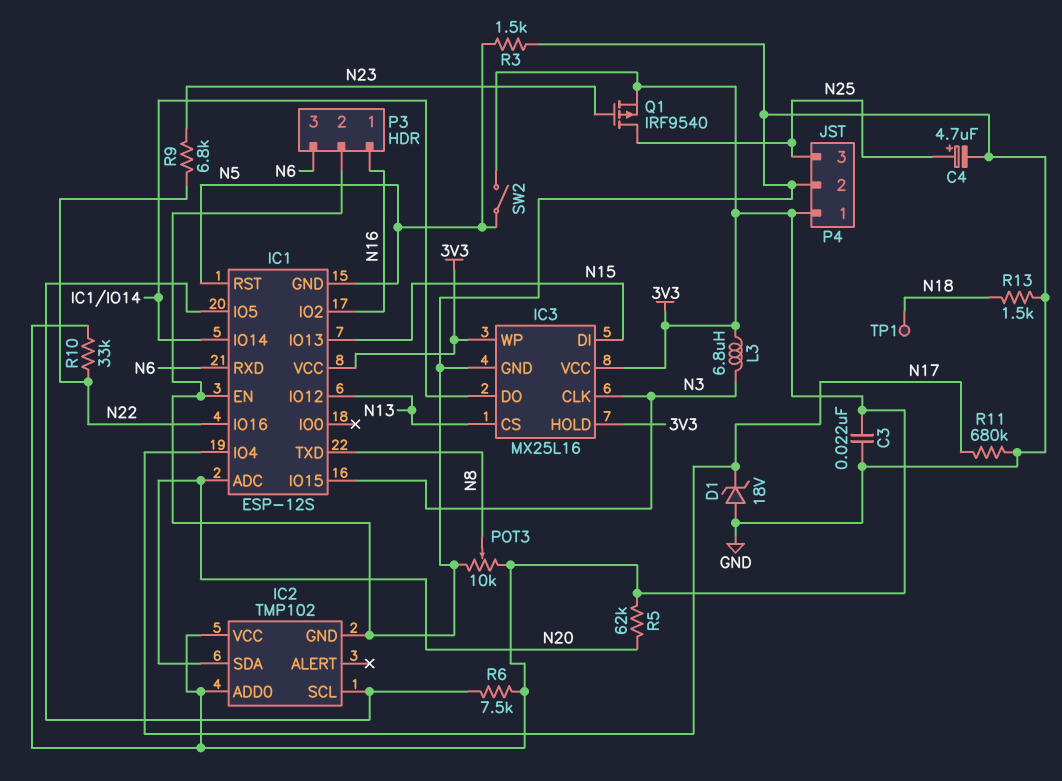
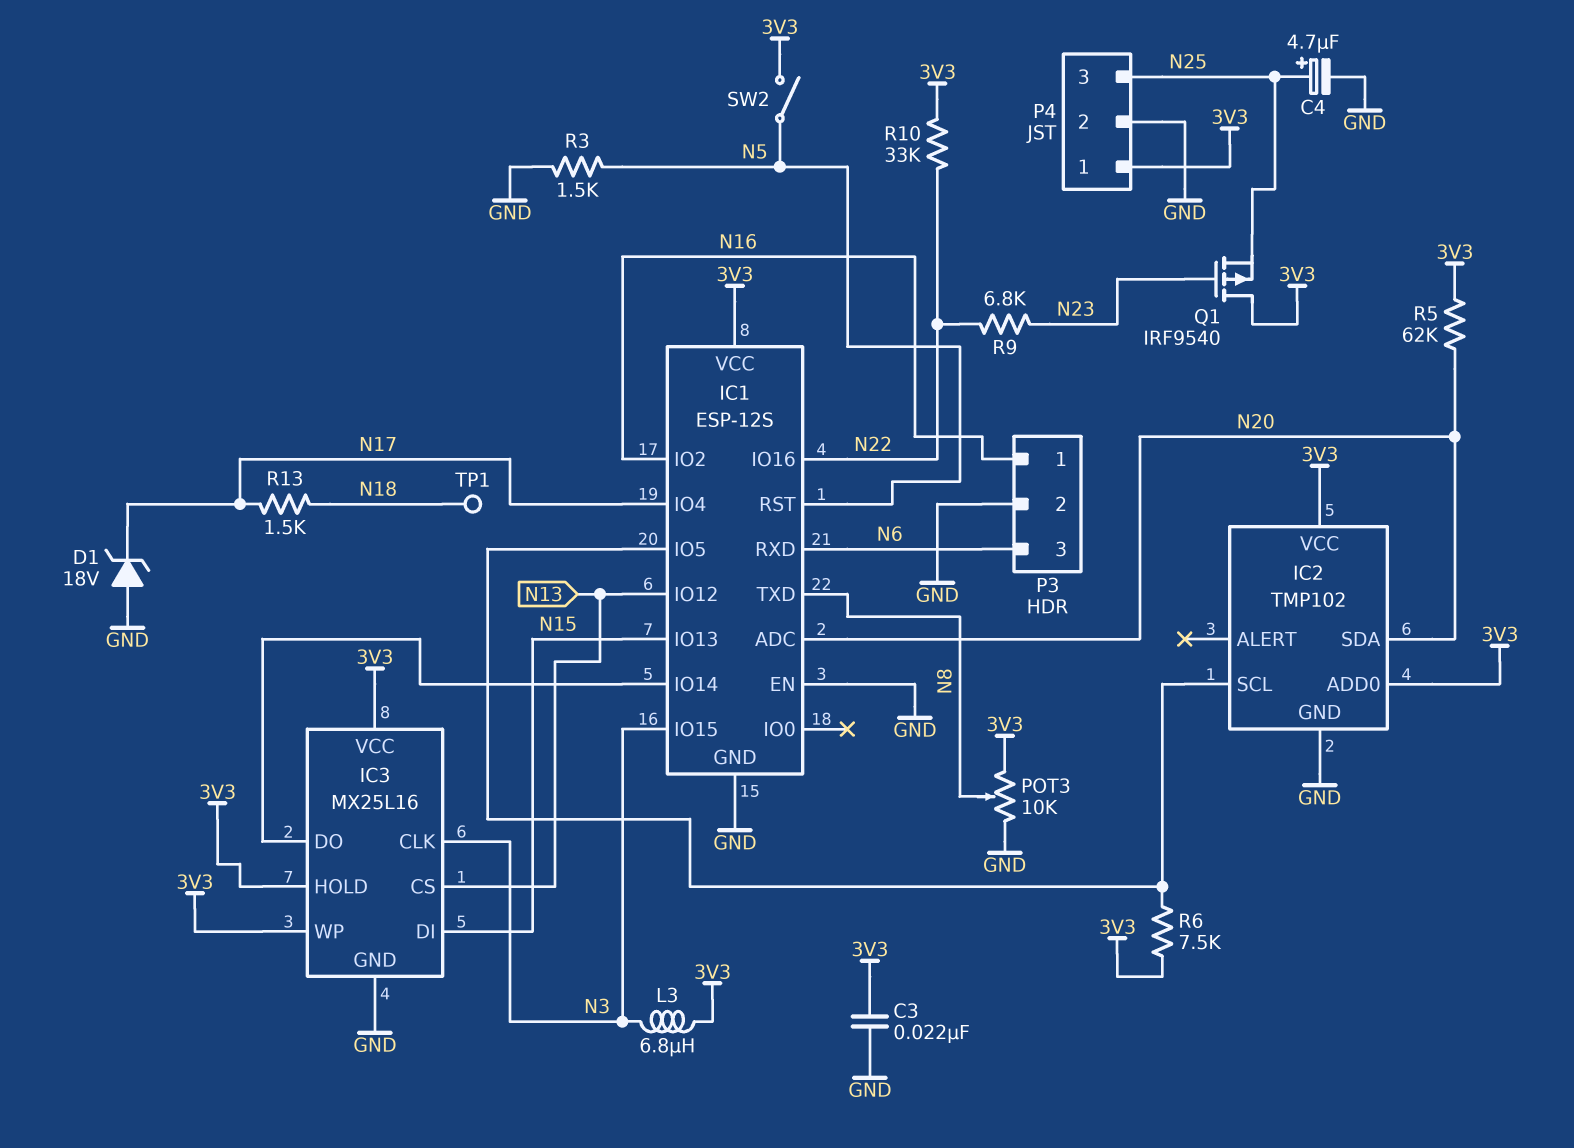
IC1 pin GND: N5 -> GND
Q1: PMOS IRF9540 (G N23, D N25, S 3V3) -> PMOS IRF9540 (G N23, D 3V3, S N25)
R11: 680k (GND, N17) -> none
R13: 1.5k (GND, N18) -> 1.5k (N17, N18)

